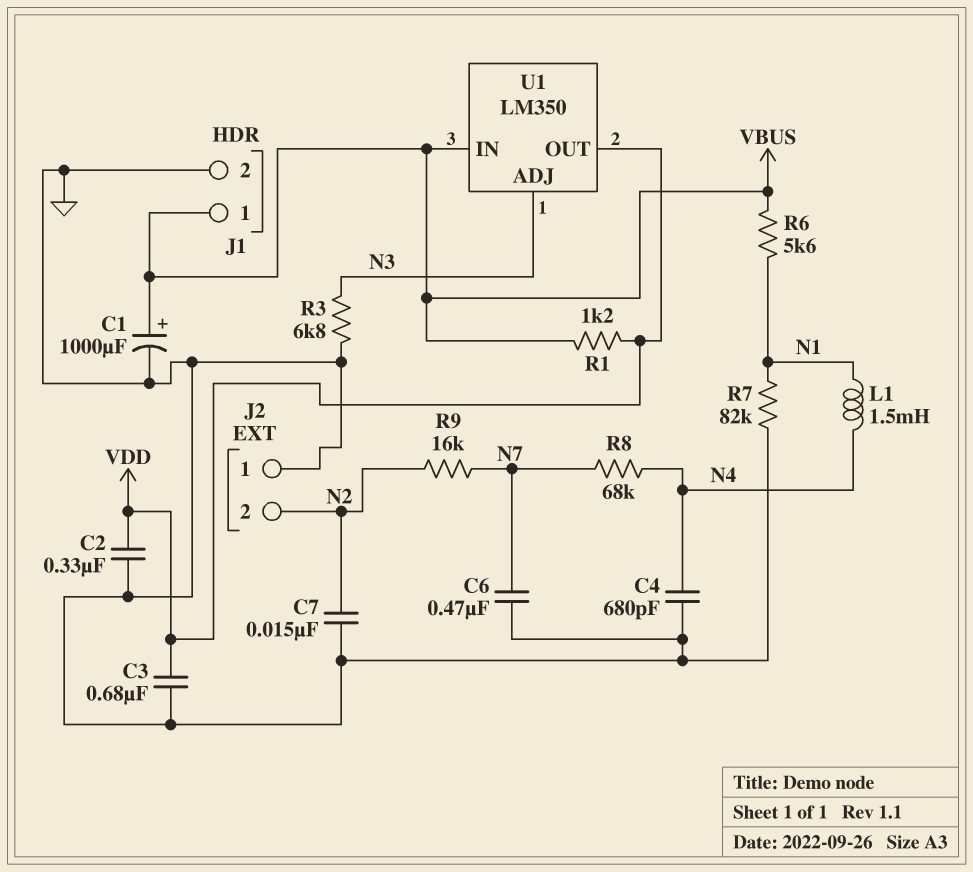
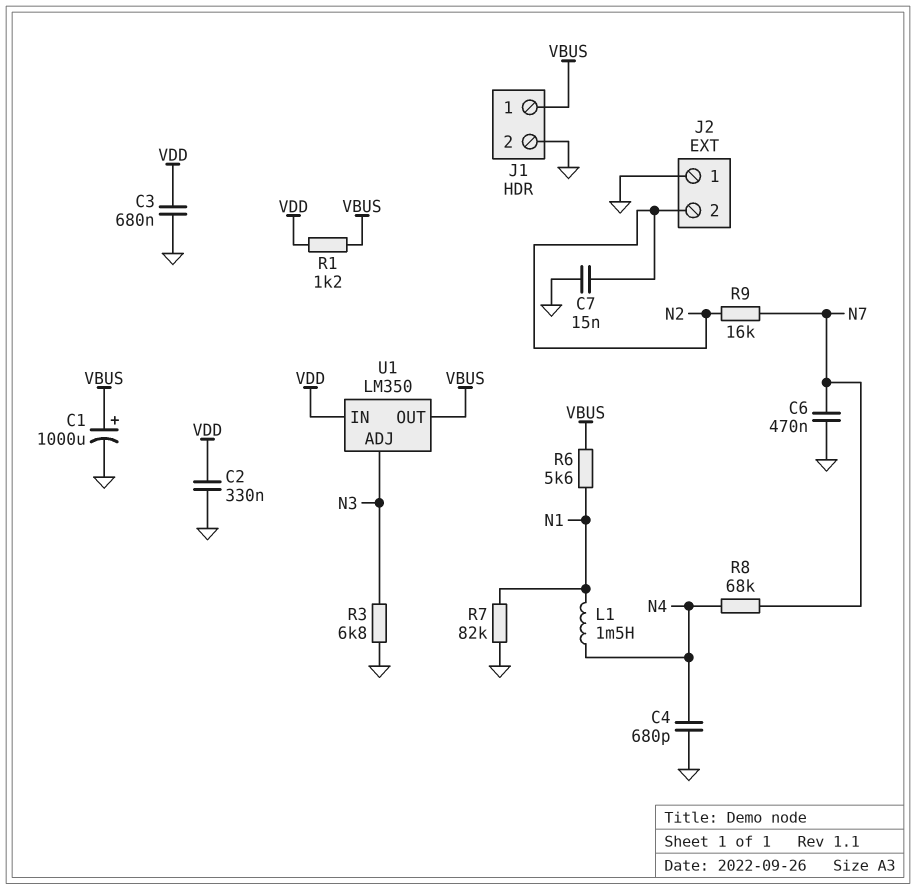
U1 pin IN: VBUS -> VDD
U1 pin OUT: VDD -> VBUS

